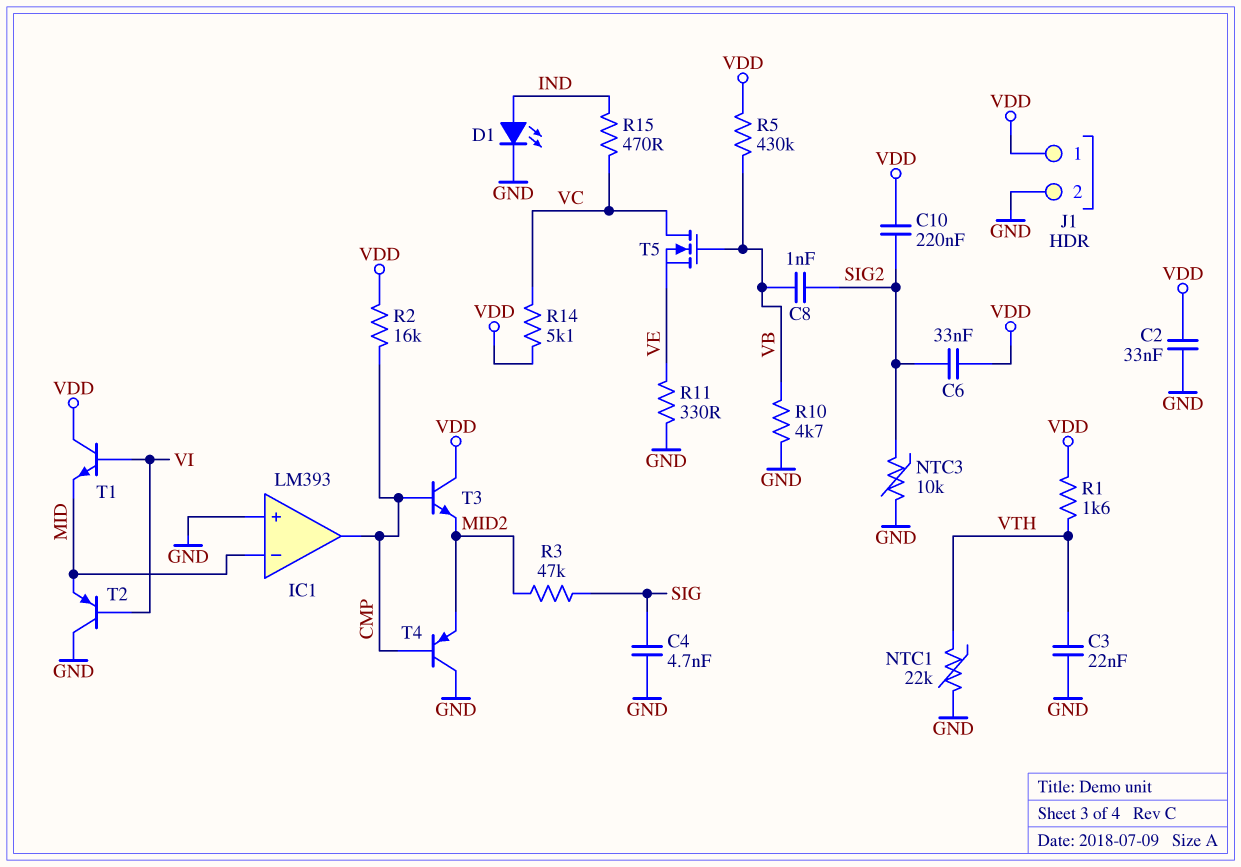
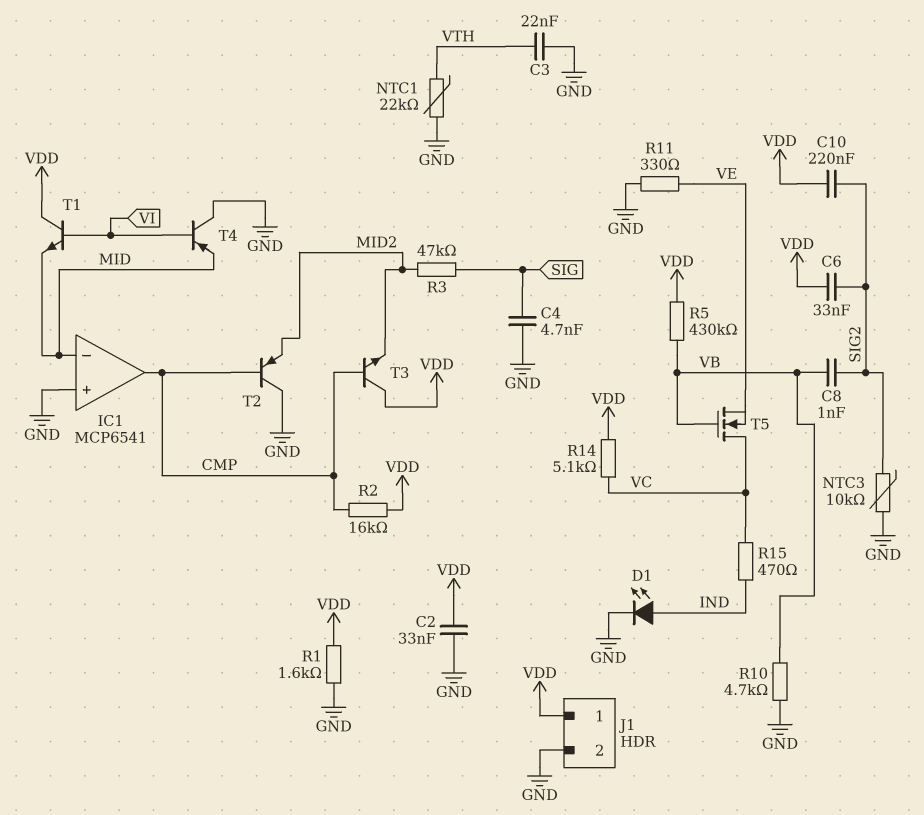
IC1: LM393 -> MCP6541
R1: 1.6k (VDD, VTH) -> 1.6k (GND, VDD)
T2: PNP (B VI, C GND, E MID) -> PNP (B CMP, C GND, E MID2)
T4: PNP (B CMP, C GND, E MID2) -> PNP (B VI, C GND, E MID)

